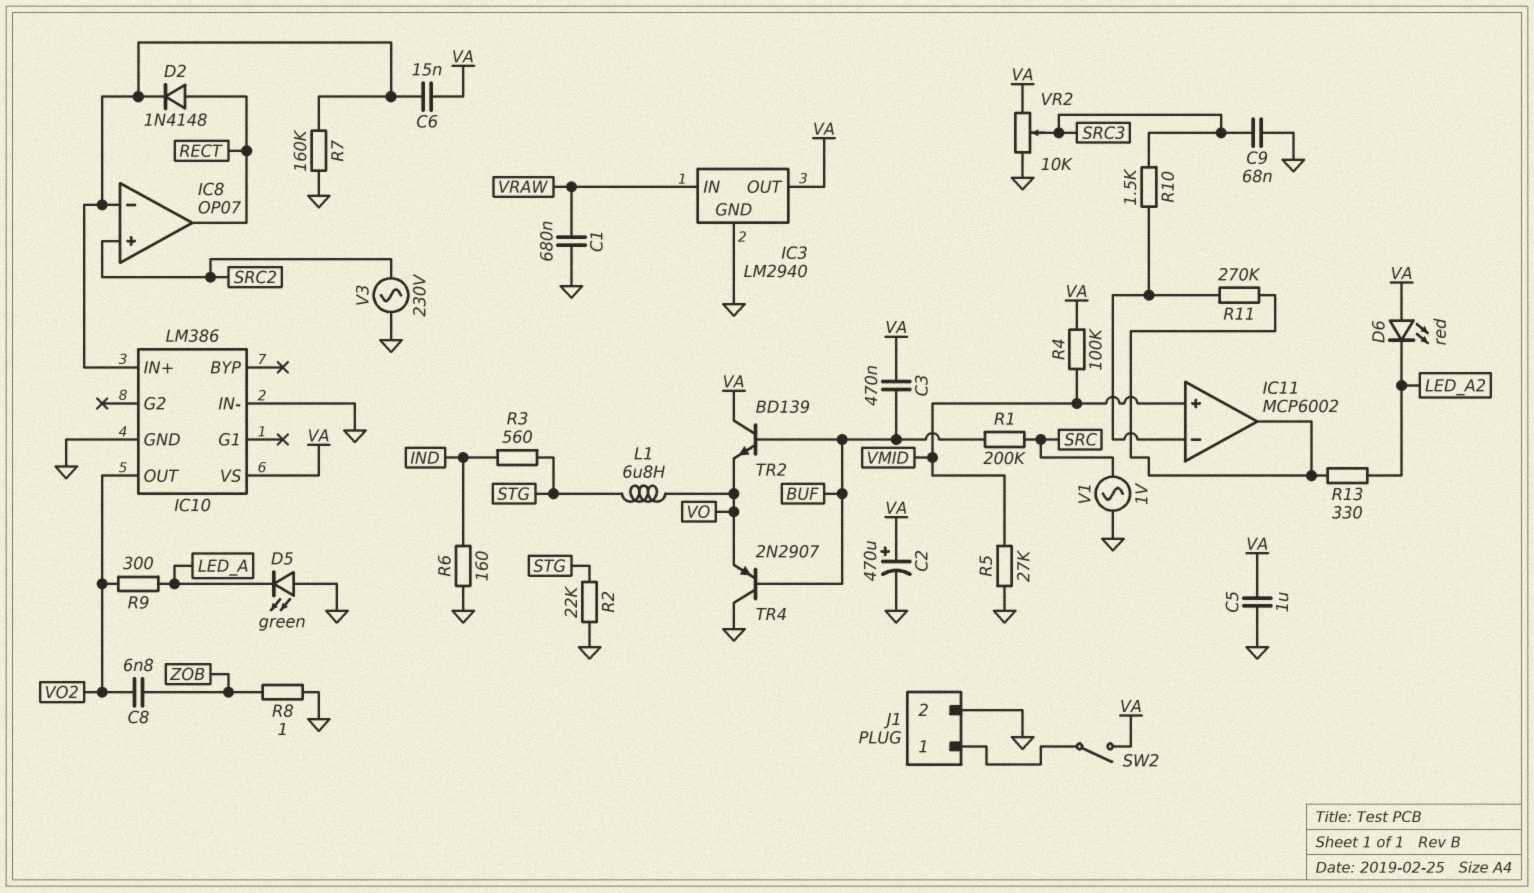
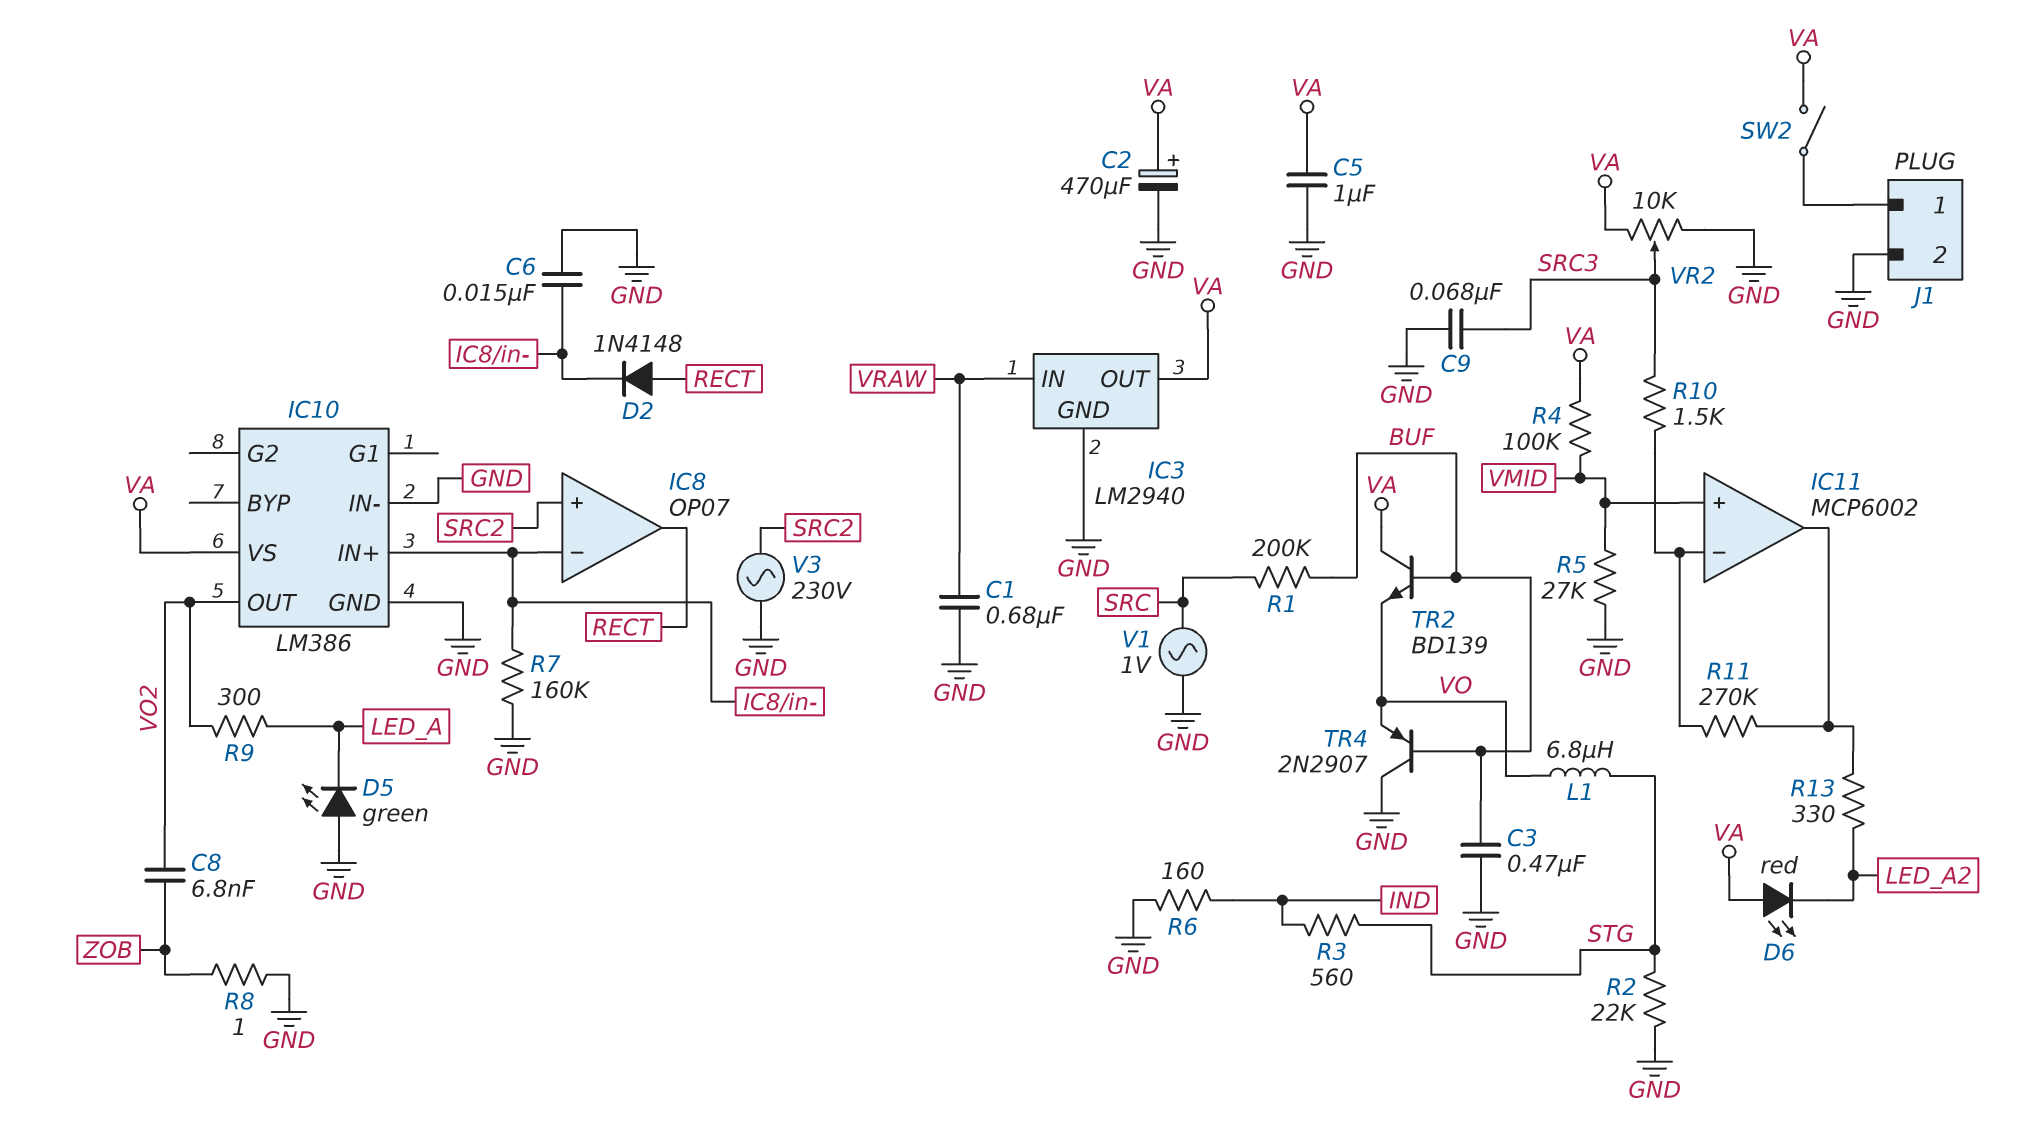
C3: 470nF (BUF, VA) -> 470nF (BUF, GND)
C6: 15nF (IC8/in-, VA) -> 15nF (GND, IC8/in-)

